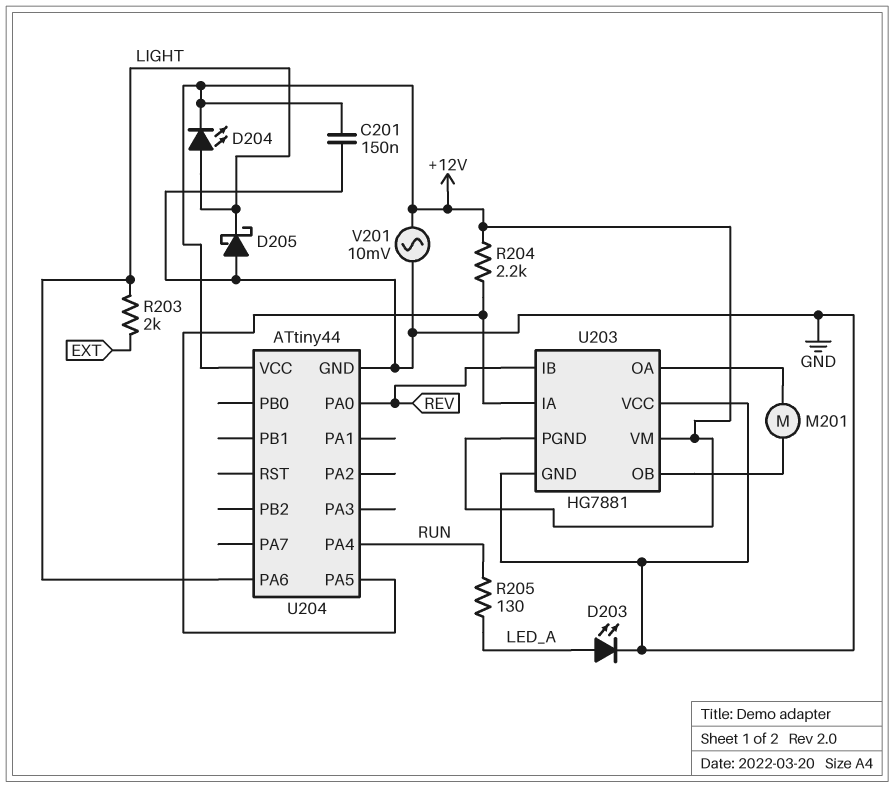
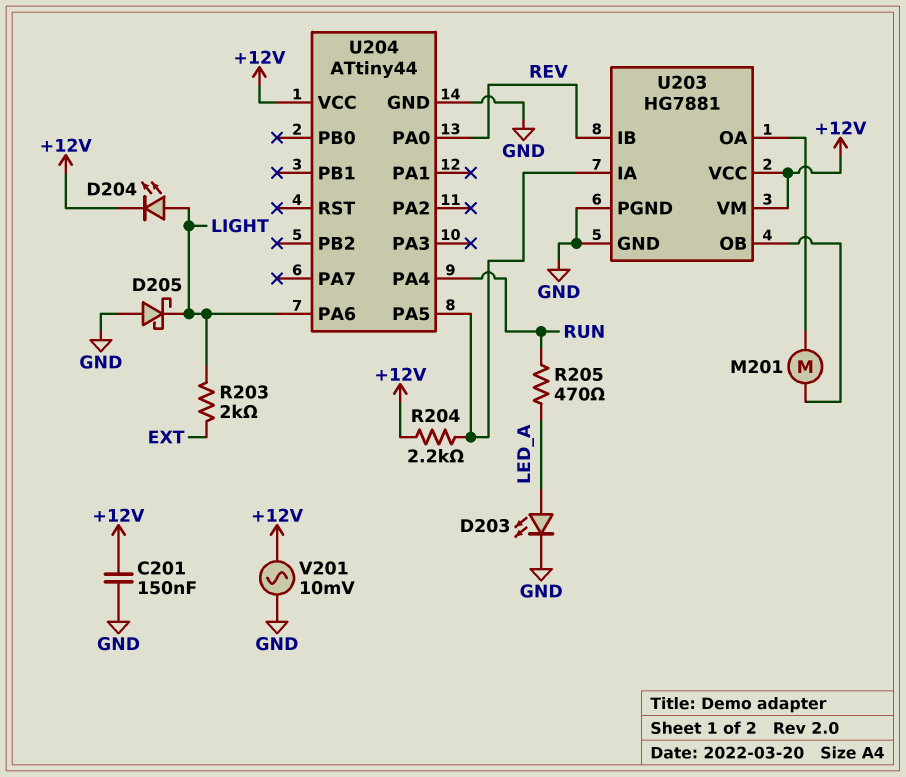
R205: 130 (LED_A, RUN) -> 470 (LED_A, RUN)
U203 pin PGND: +12V -> GND
U203 pin VCC: GND -> +12V

